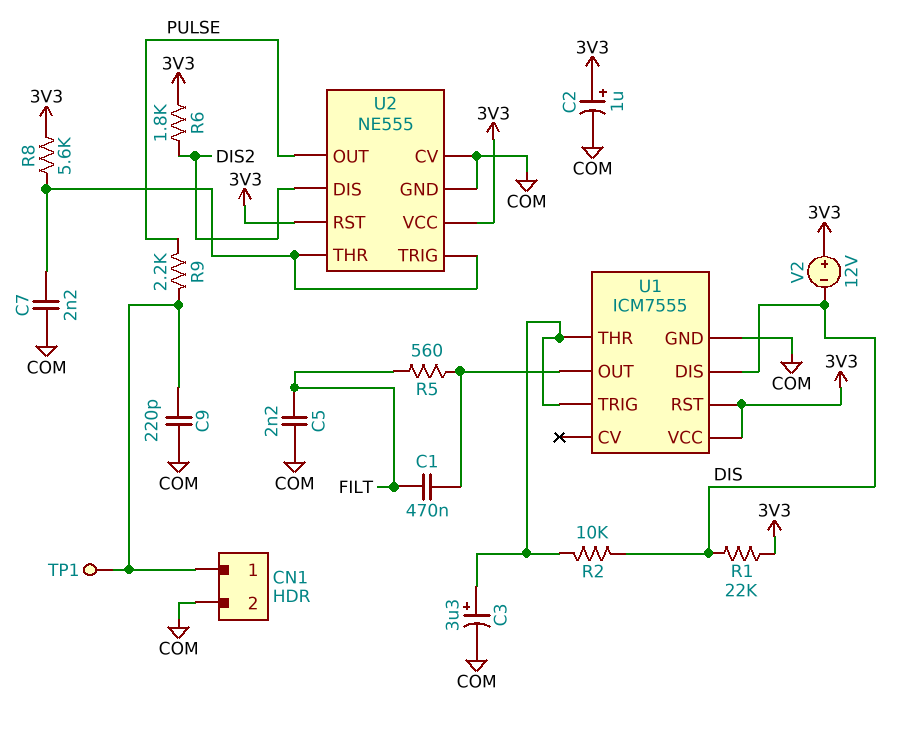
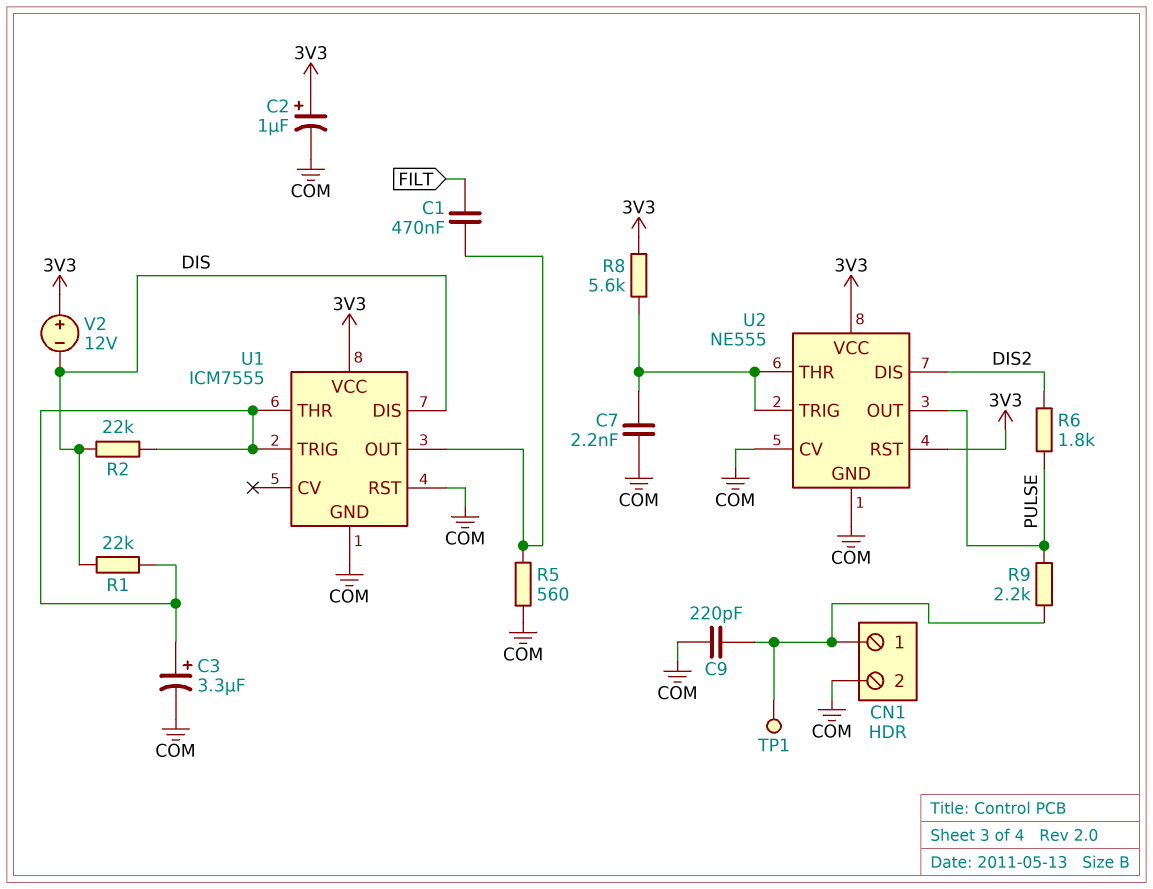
C5: 2.2nF (COM, FILT) -> none
R1: 22k (3V3, DIS) -> 22k (DIS, U1/THR)
R2: 10k (DIS, U1/THR) -> 22k (DIS, U1/THR)
R5: 560 (FILT, U1/OUT) -> 560 (COM, U1/OUT)
R6: 1.8k (3V3, DIS2) -> 1.8k (DIS2, PULSE)
U1 pin RST: 3V3 -> COM

